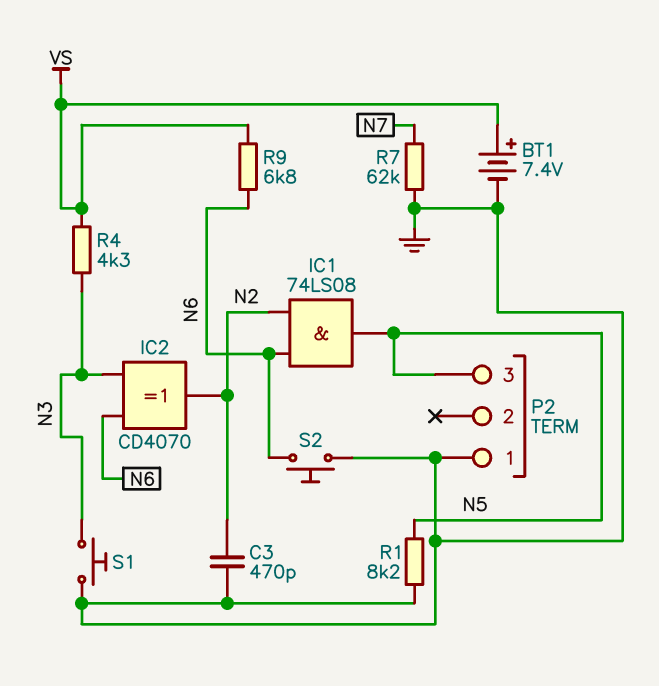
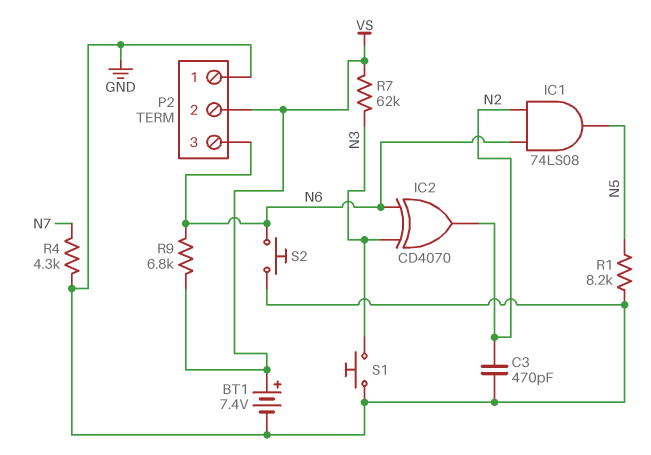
P2 pin 2: none -> VS
P2 pin 3: N5 -> N6
R4: 4.3k (N3, VS) -> 4.3k (GND, N7)
R7: 62k (GND, N7) -> 62k (N3, VS)

